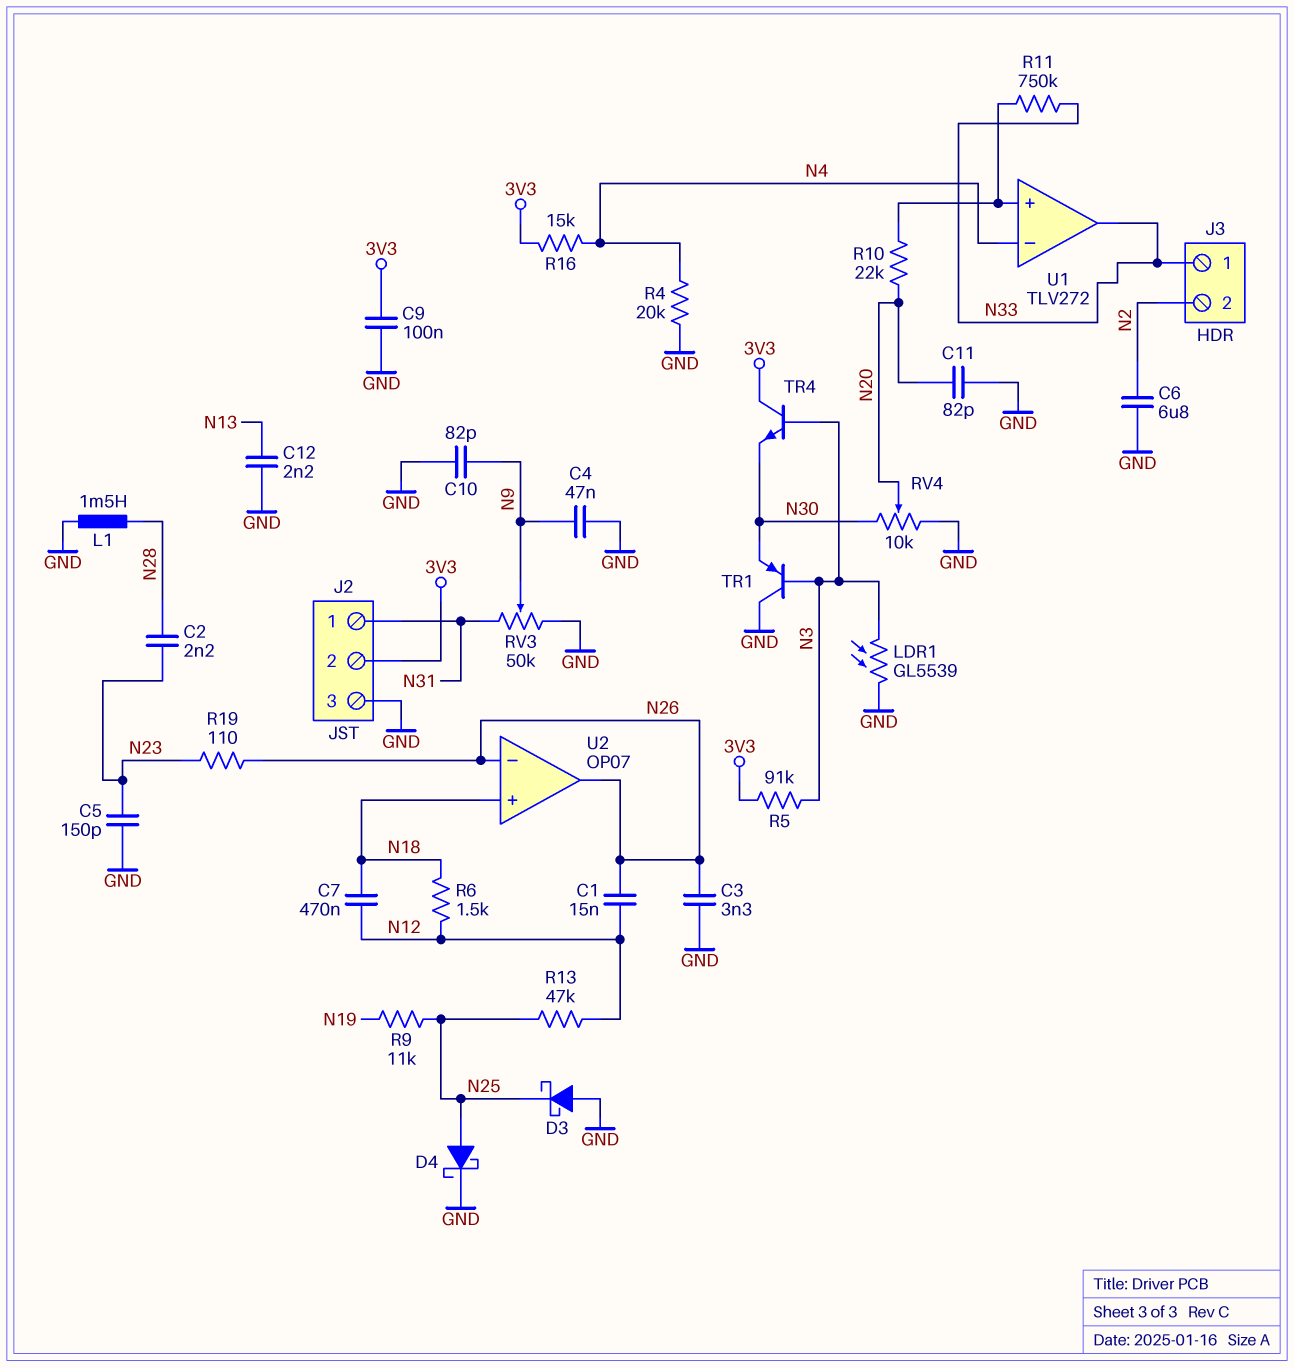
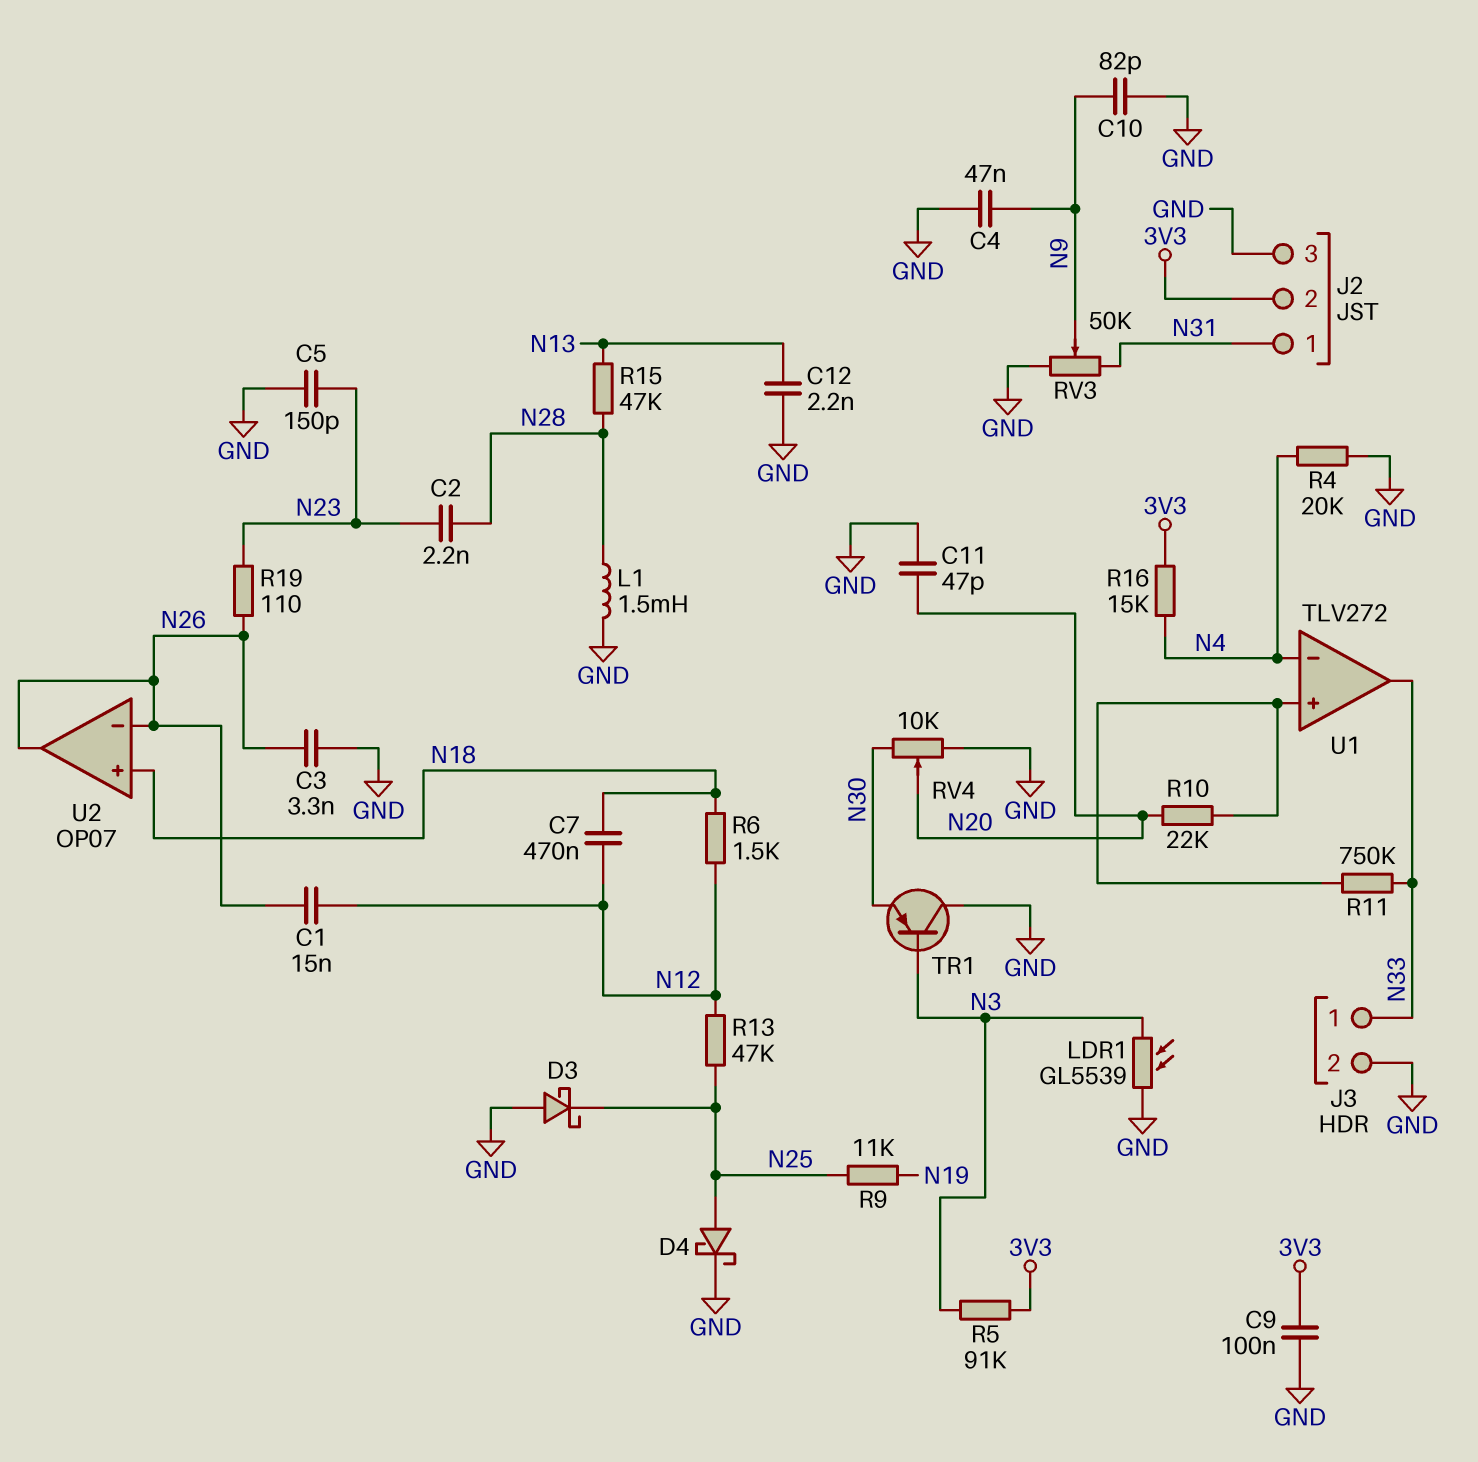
C6: 6.8uF (GND, N2) -> none
C11: 82pF (GND, N20) -> 47pF (GND, N20)
J3 pin 2: N2 -> GND
R15: none -> 47k (N13, N28)
TR4: NPN (B N3, C 3V3, E N30) -> none

